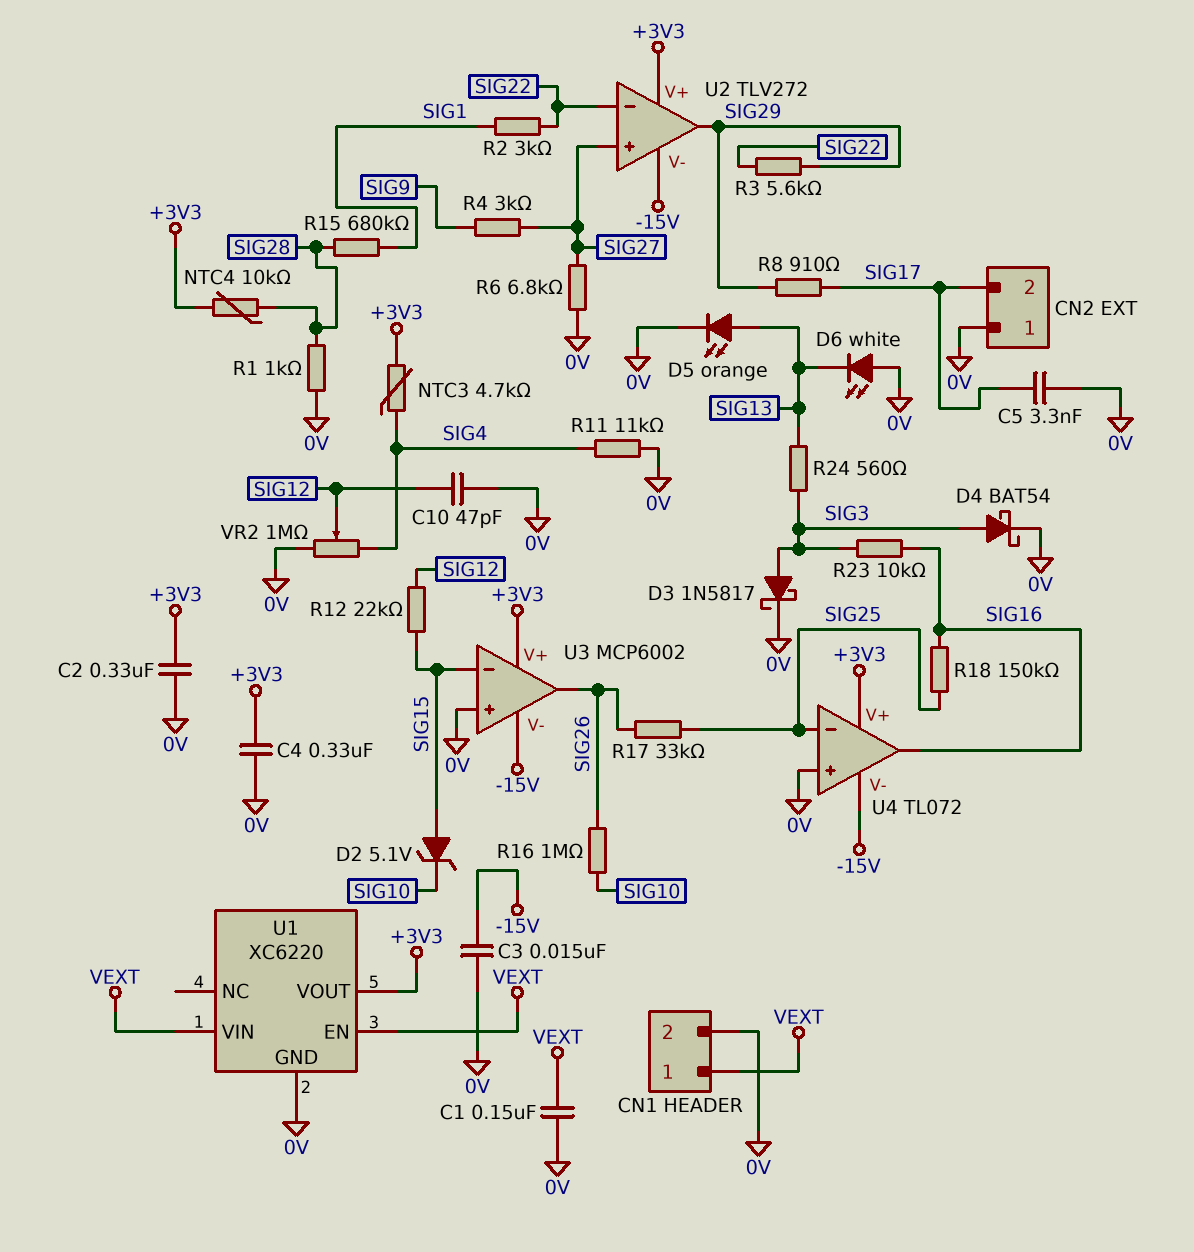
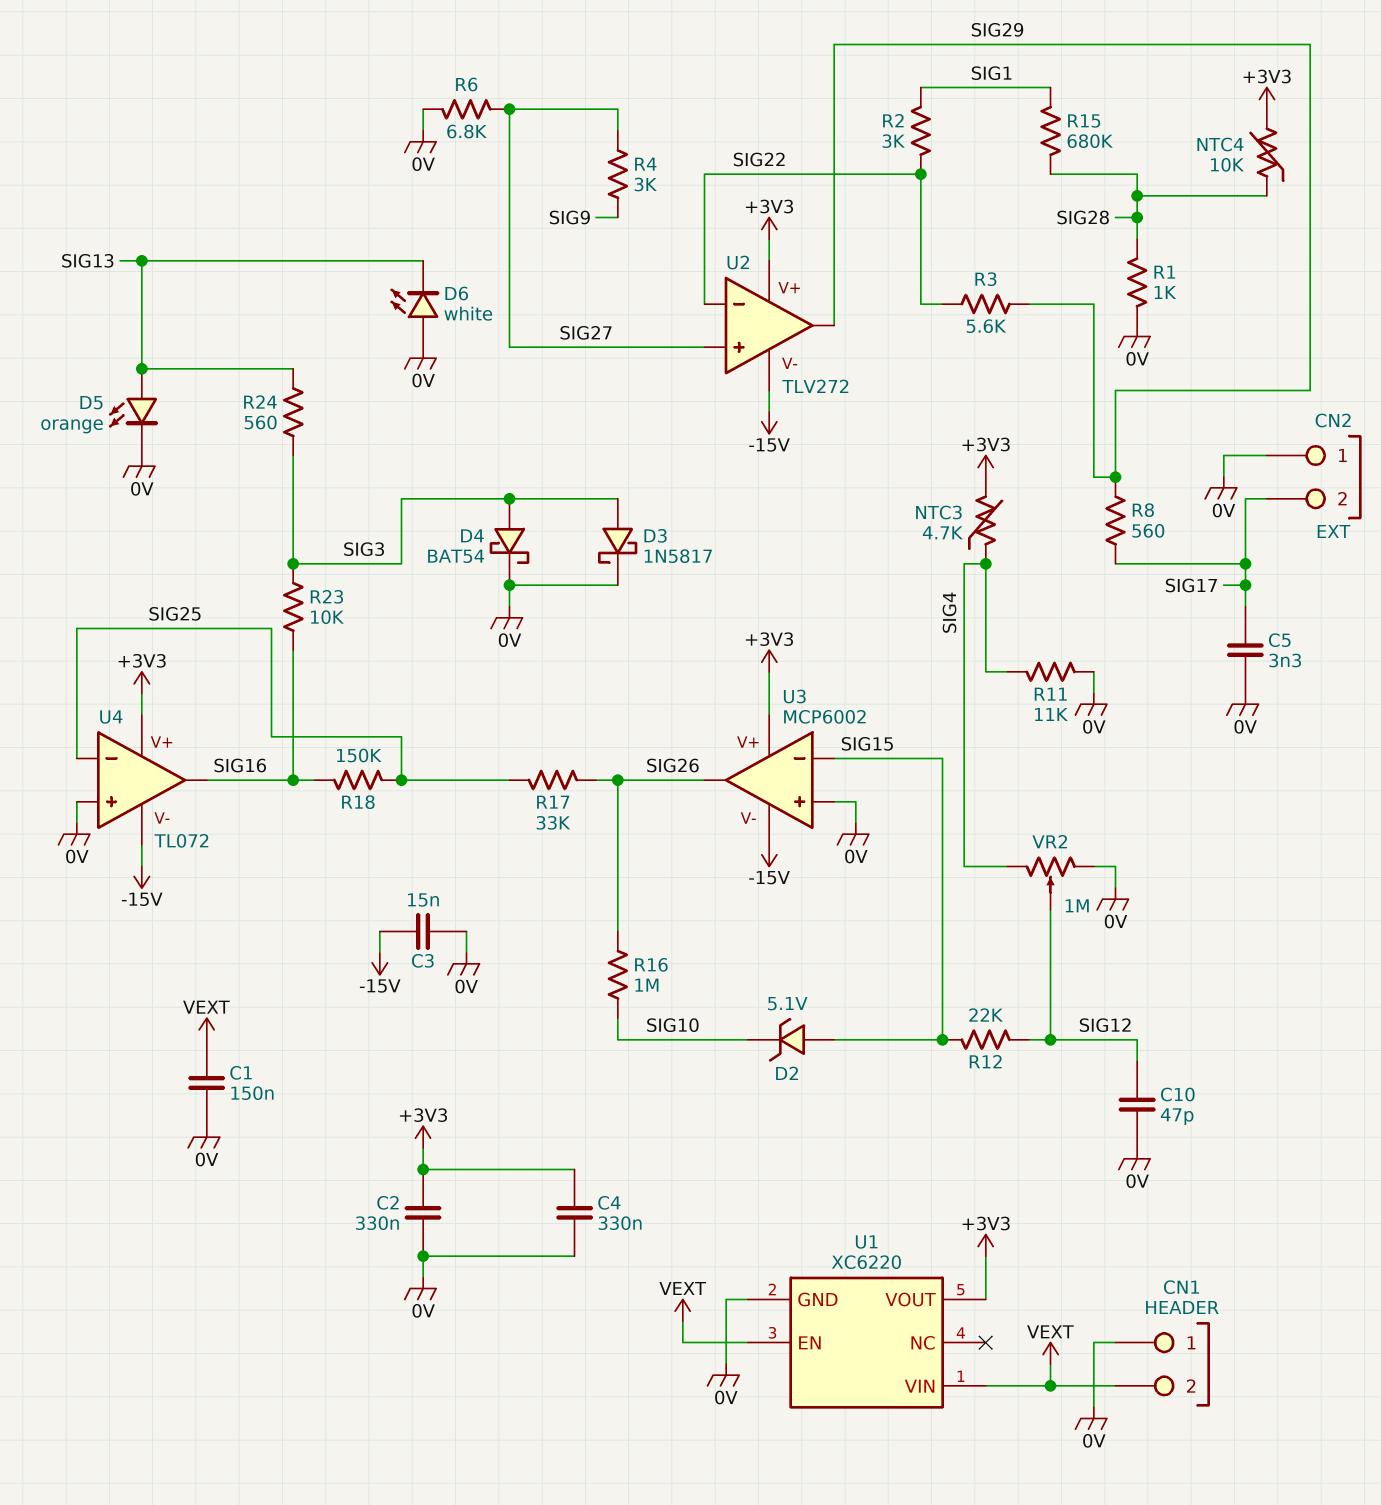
CN1 pin 1: VEXT -> 0V
CN1 pin 2: 0V -> VEXT
R8: 910 (SIG17, SIG29) -> 560 (SIG17, SIG29)

